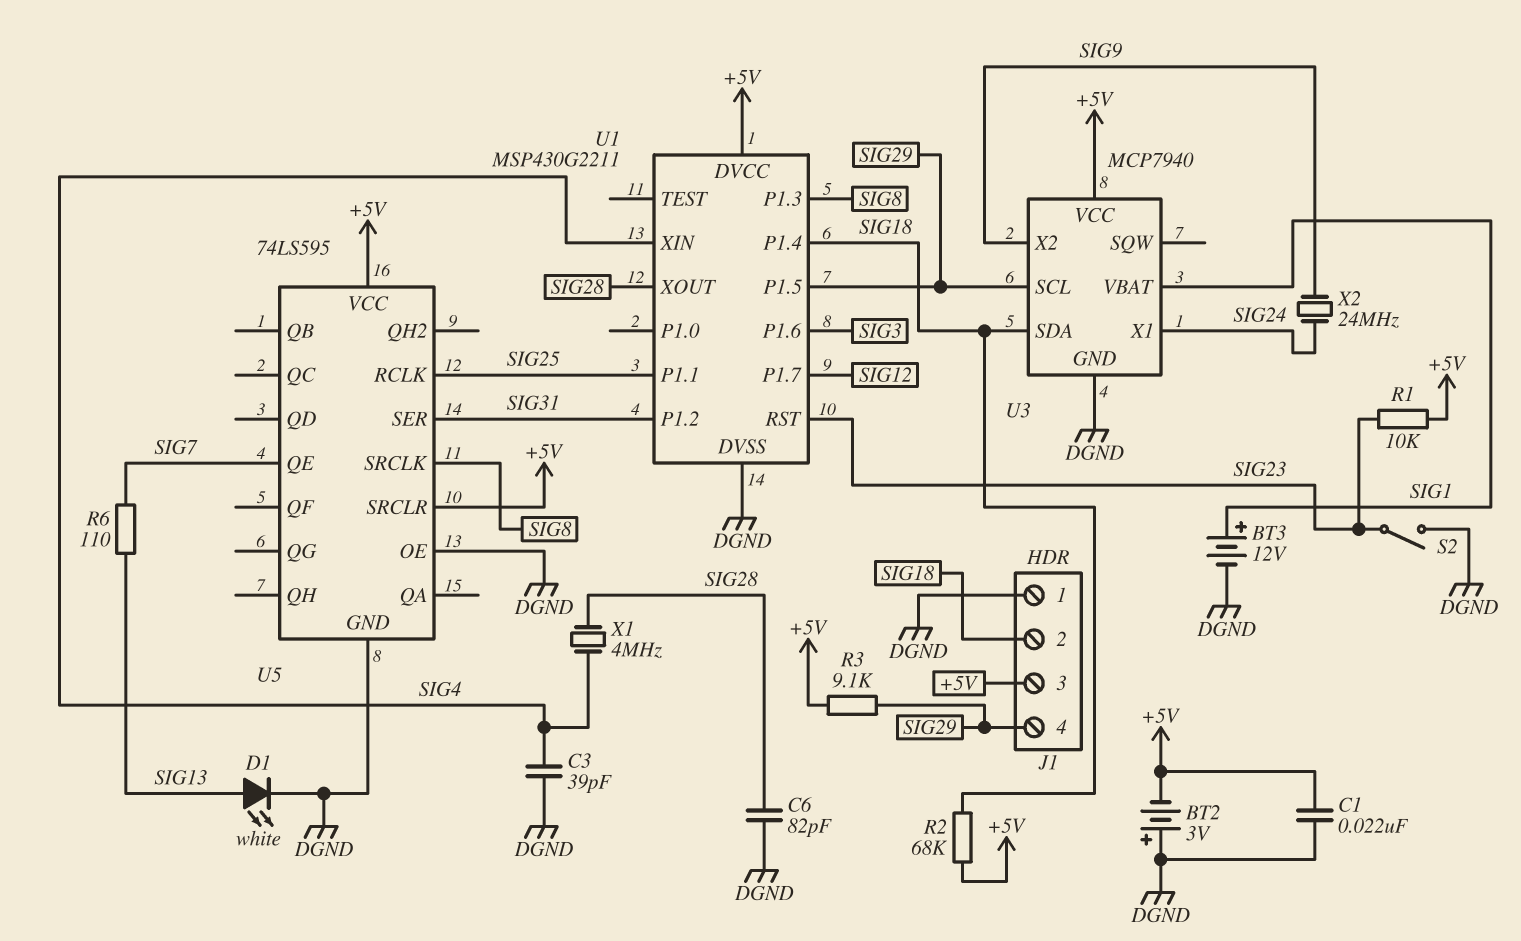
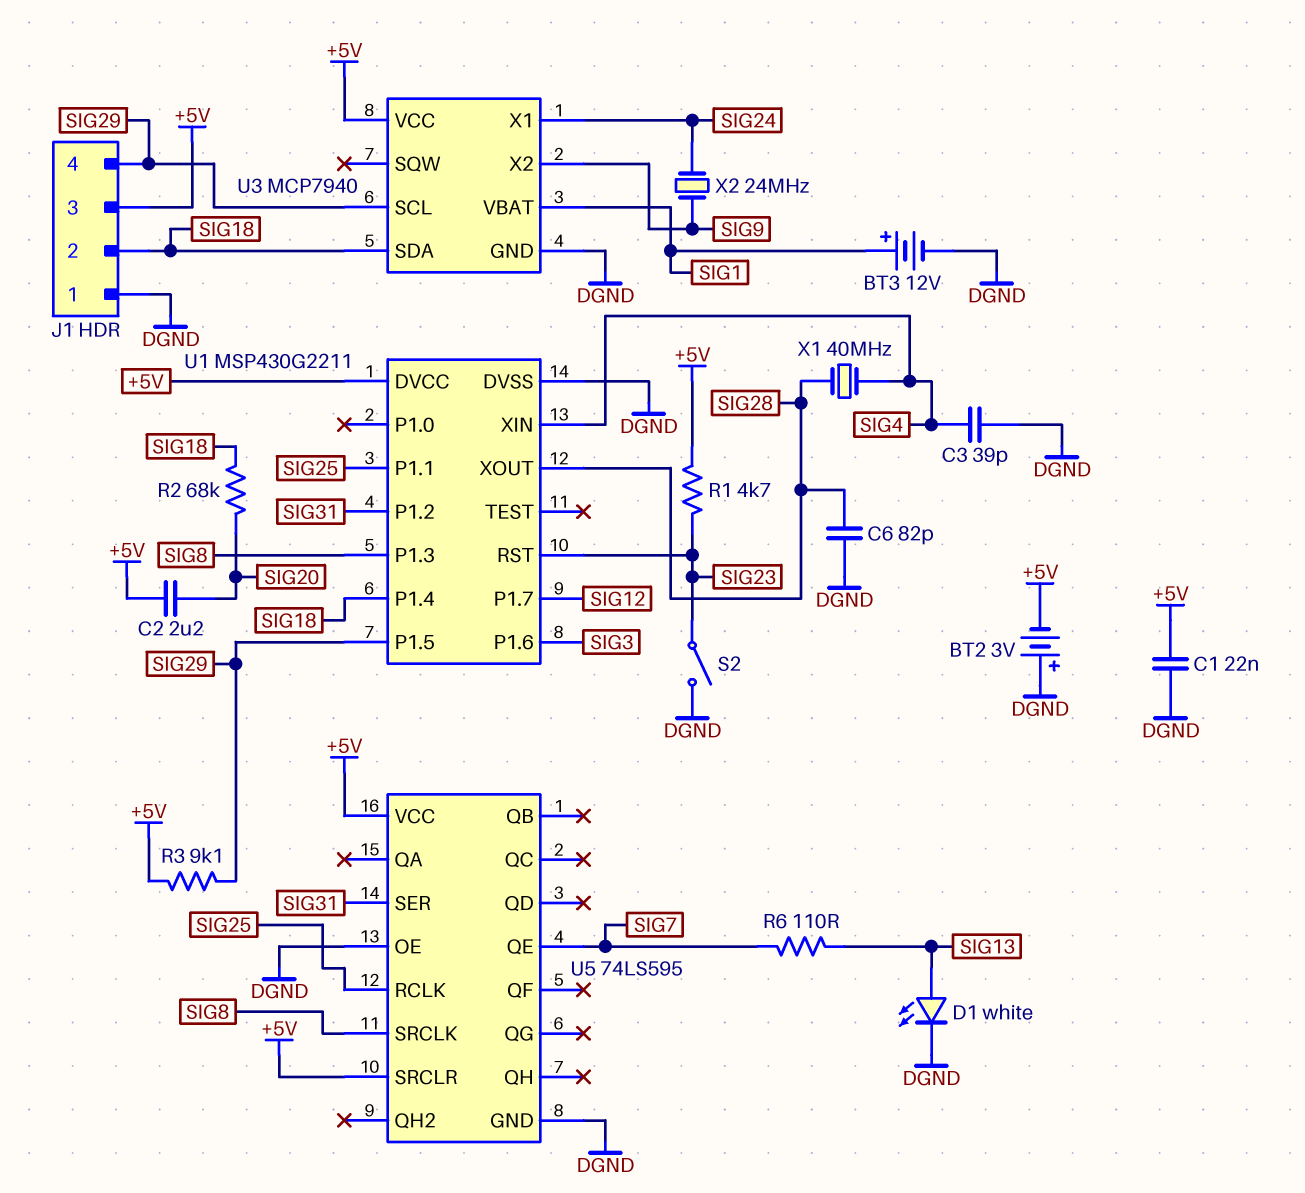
C2: none -> 2.2uF (+5V, SIG20)
R1: 10k (+5V, SIG23) -> 4.7k (+5V, SIG23)
R2: 68k (+5V, SIG18) -> 68k (SIG18, SIG20)
X1: 4MHz (SIG4, SIG28) -> 40MHz (SIG4, SIG28)

